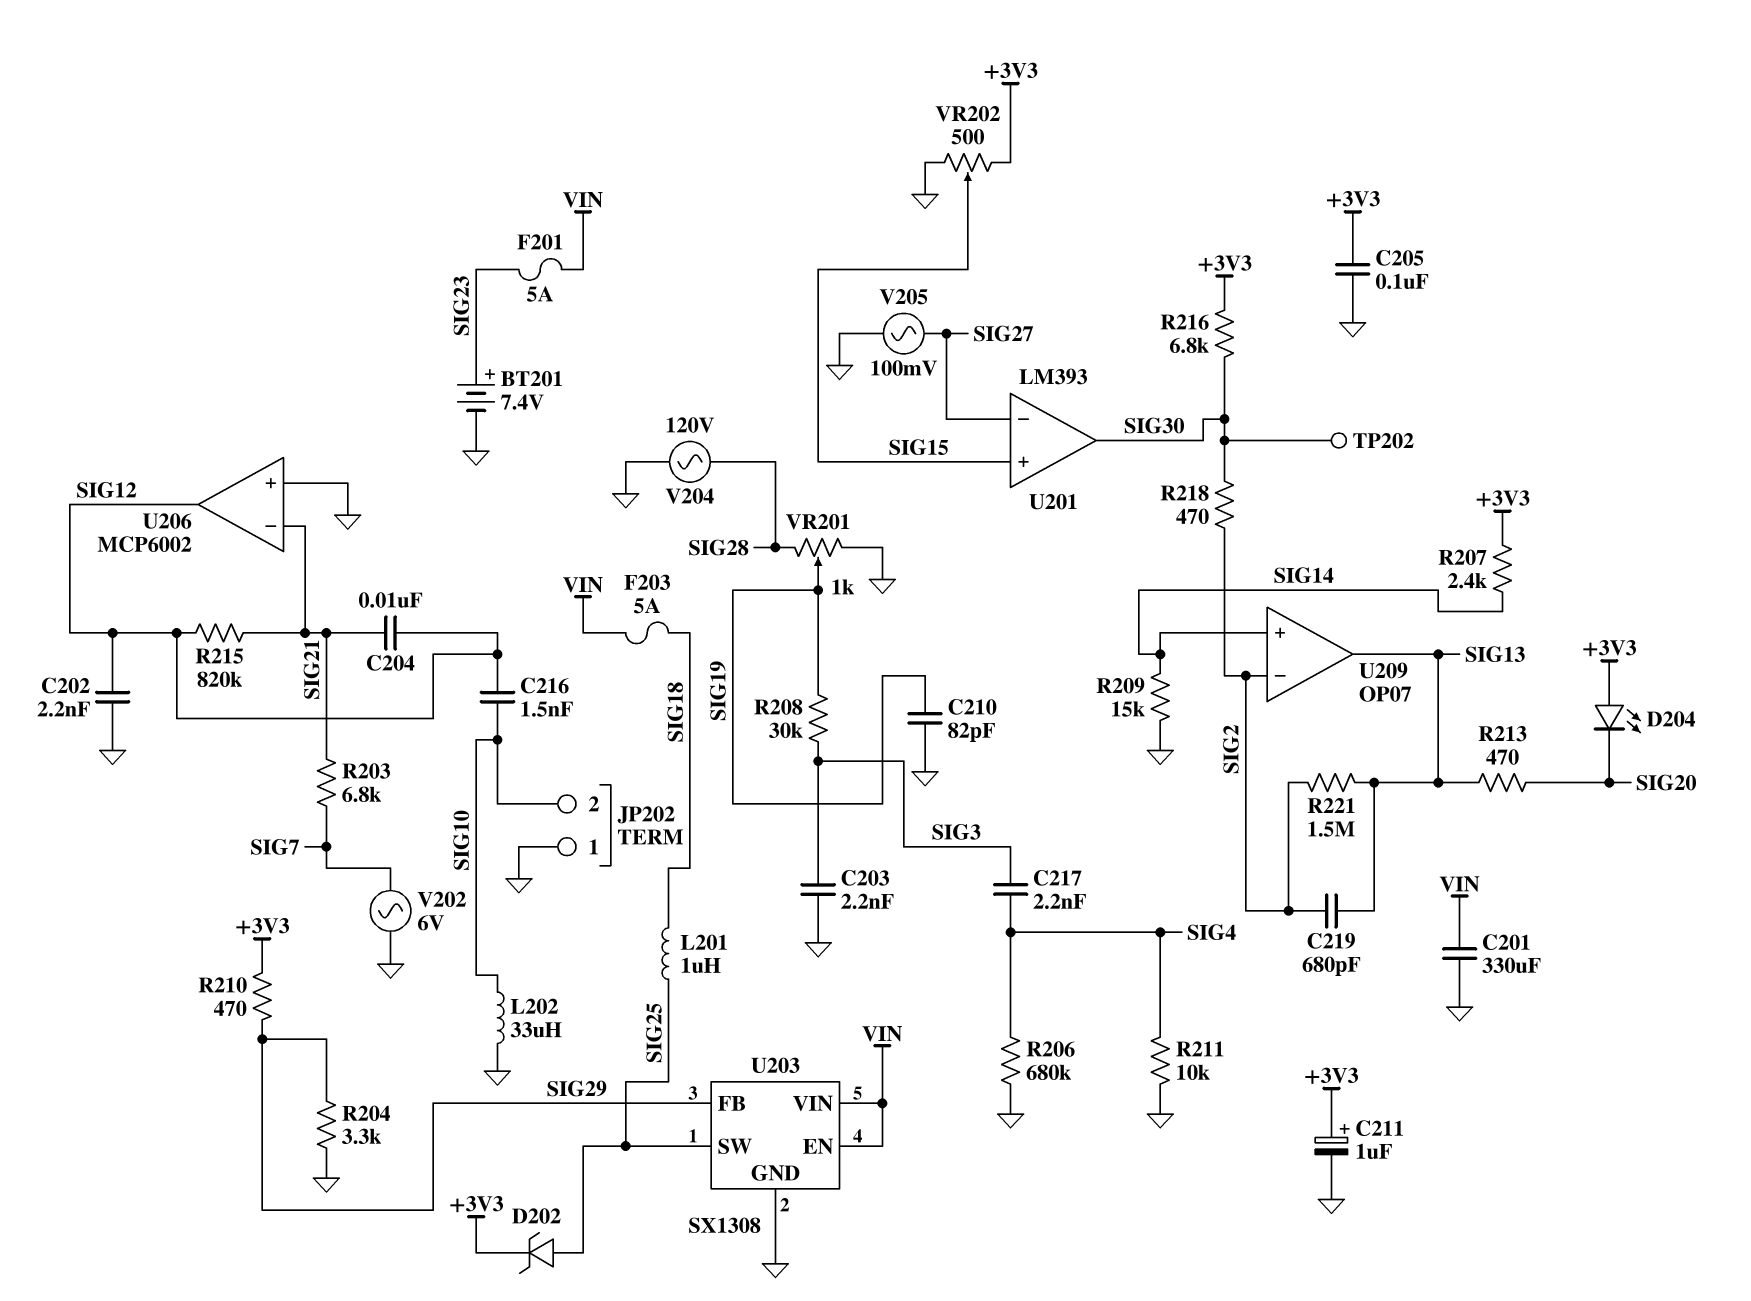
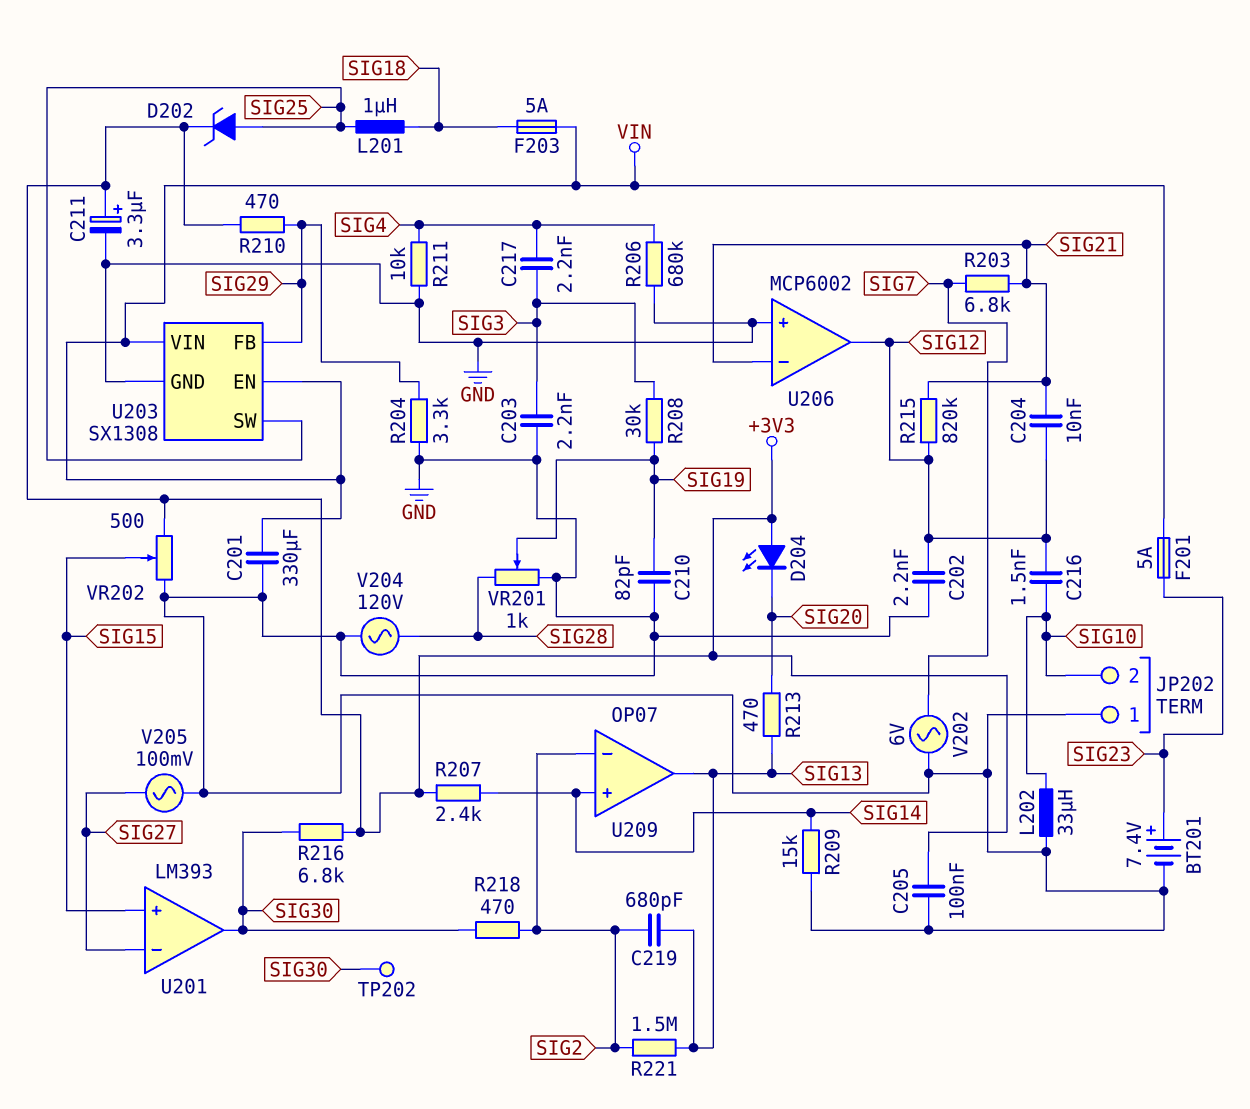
C211: 1uF (plus +3V3, minus GND) -> 3.3uF (plus +3V3, minus GND)

